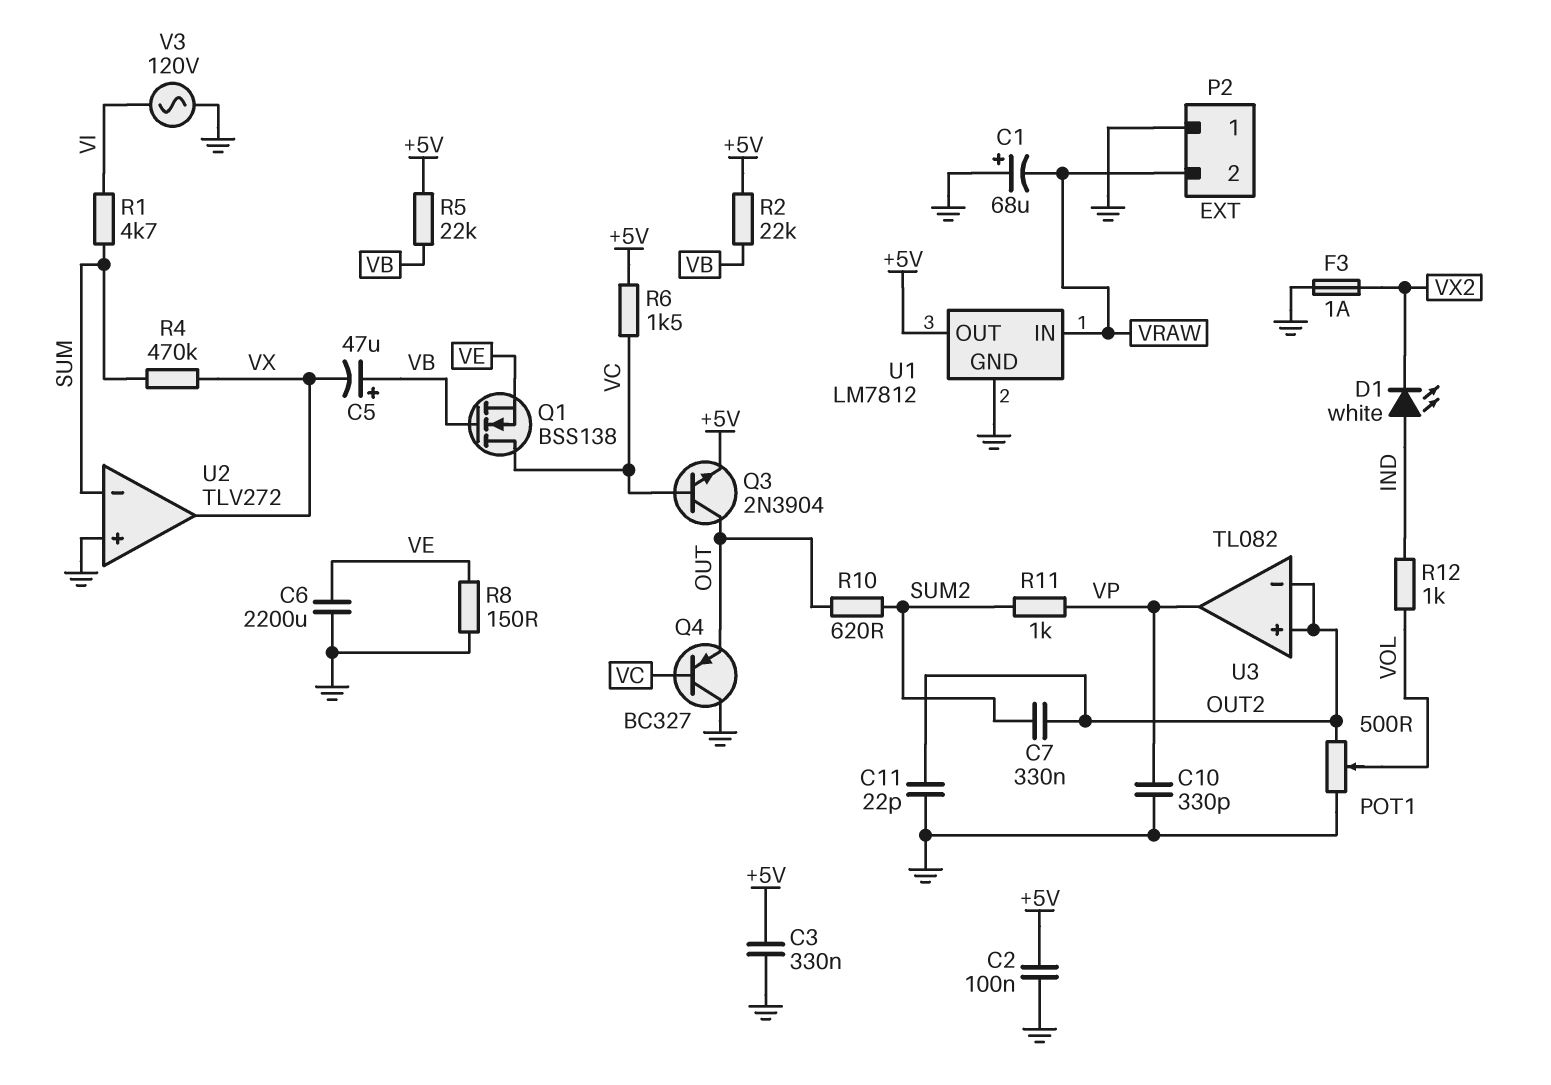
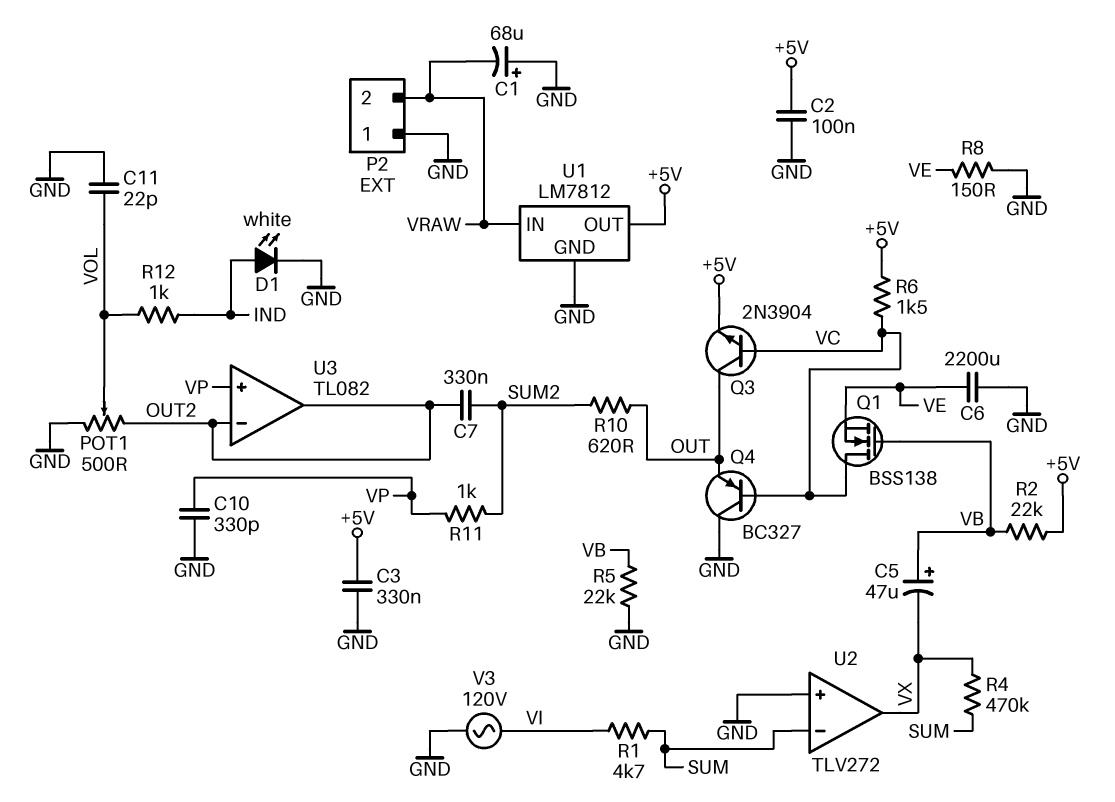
C11: 22pF (GND, OUT2) -> 22pF (GND, VOL)
D1: LED white (A IND, K VX2) -> LED white (A IND, K GND)
F3: 1A (GND, VX2) -> none
R5: 22k (+5V, VB) -> 22k (GND, VB)
U3 pin in+: OUT2 -> VP
U3 pin out: VP -> OUT2

